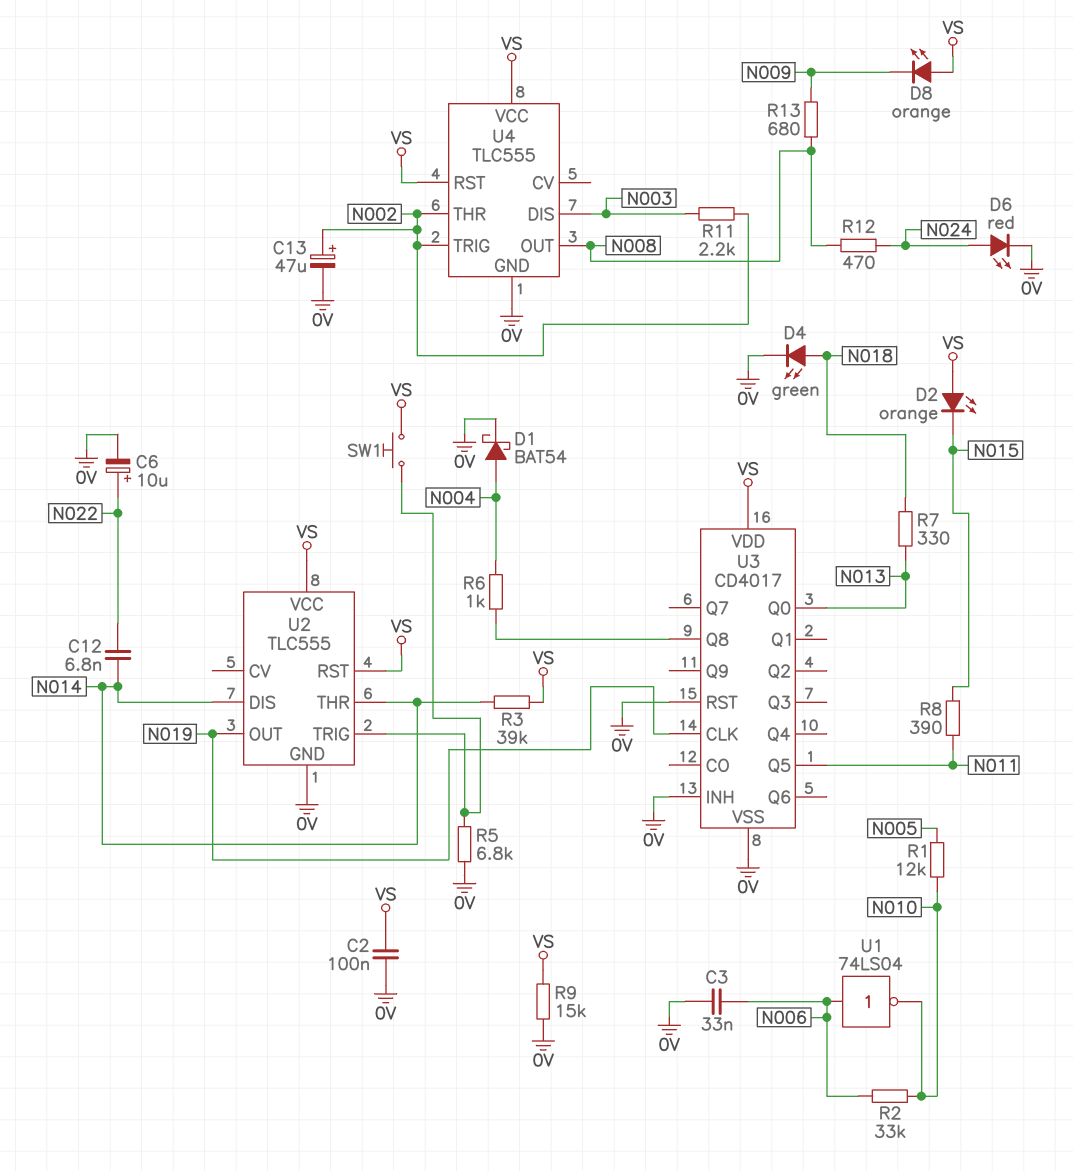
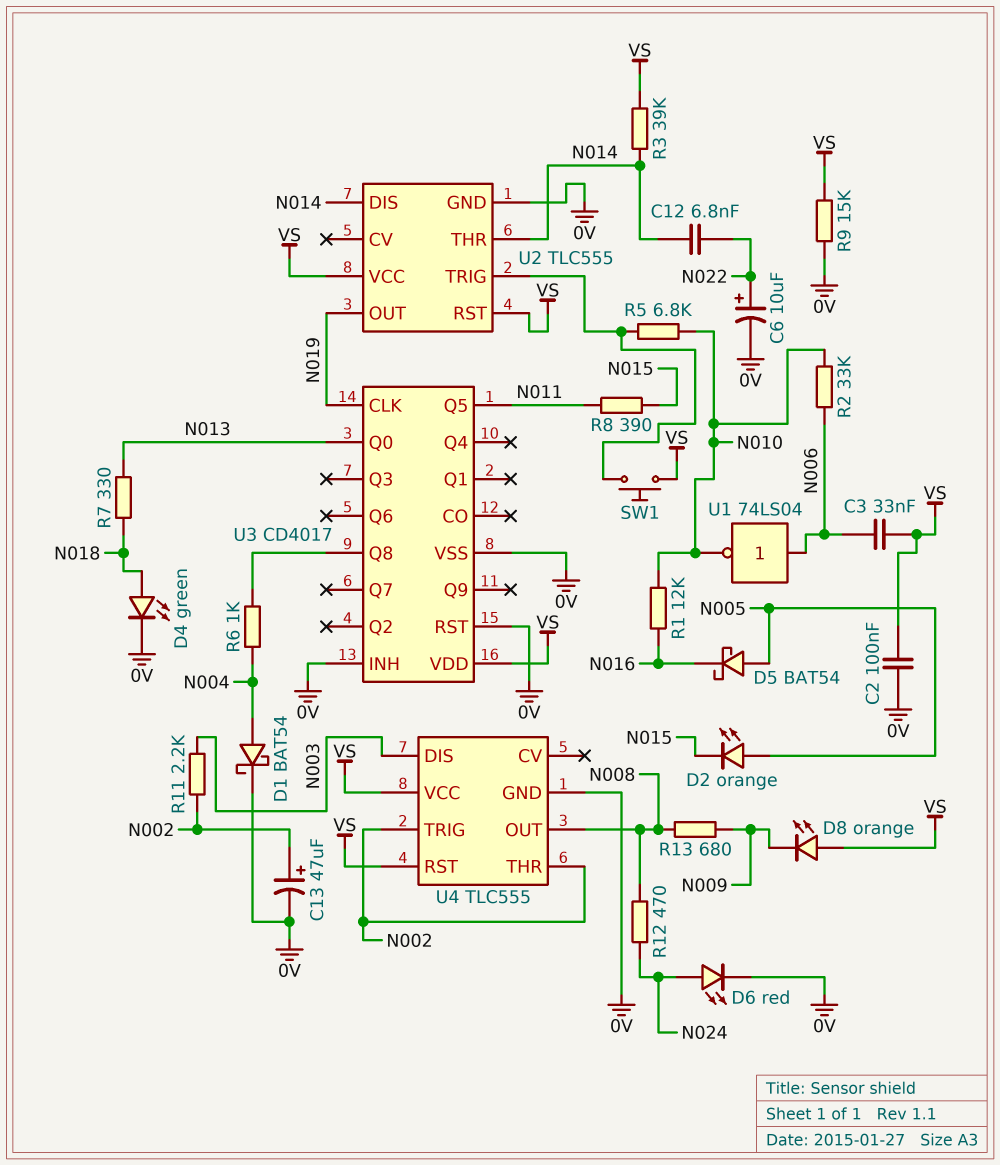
C3: 33nF (0V, N006) -> 33nF (N006, VS)
D2: LED orange (A VS, K N015) -> LED orange (A N005, K N015)
D5: none -> schottky BAT54 (A N005, K N016)
R1: 12k (N005, N010) -> 12k (N010, N016)
R5: 6.8k (0V, U2/TRIG) -> 6.8k (N010, U2/TRIG)

